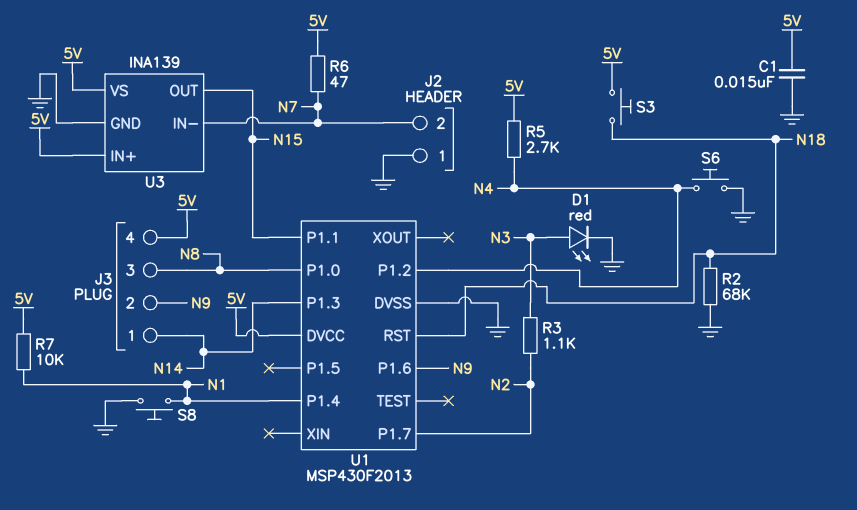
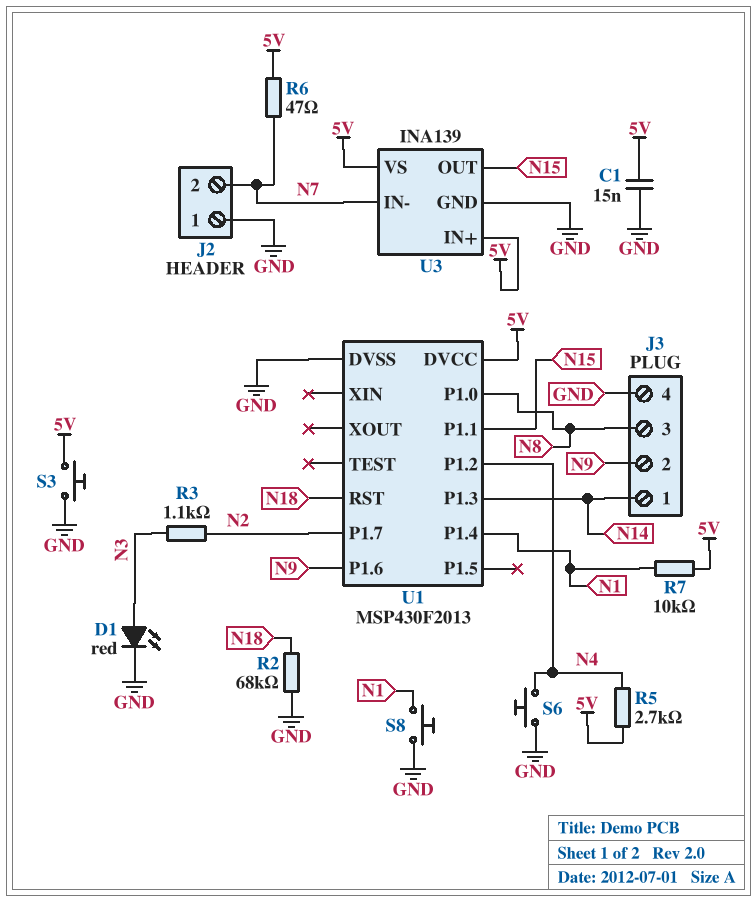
J3 pin 4: 5V -> GND
S3: button (5V, N18) -> button (5V, GND)

